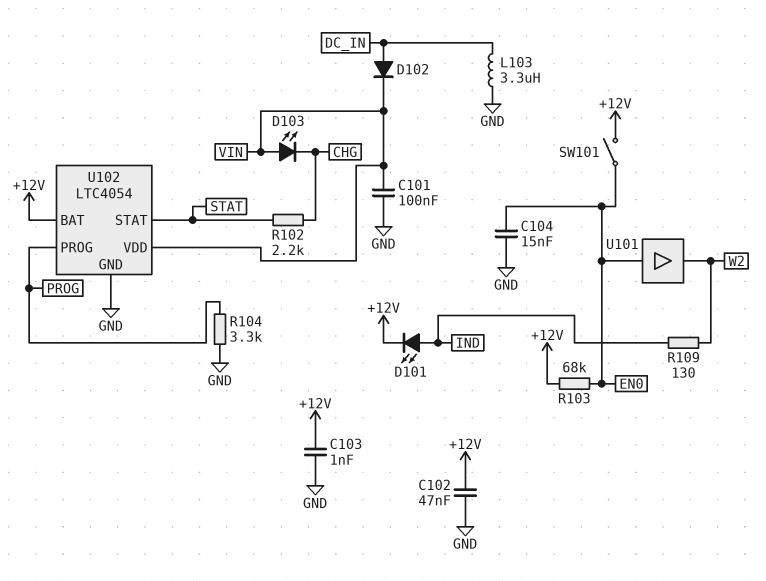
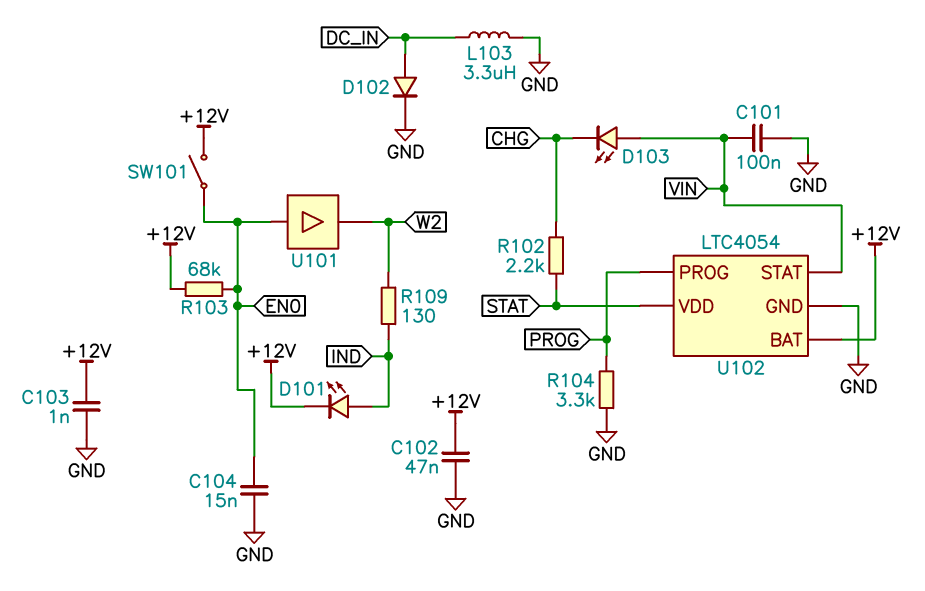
D102: diode (A DC_IN, K VIN) -> diode (A DC_IN, K GND)
U102 pin STAT: STAT -> VIN
U102 pin VDD: VIN -> STAT

